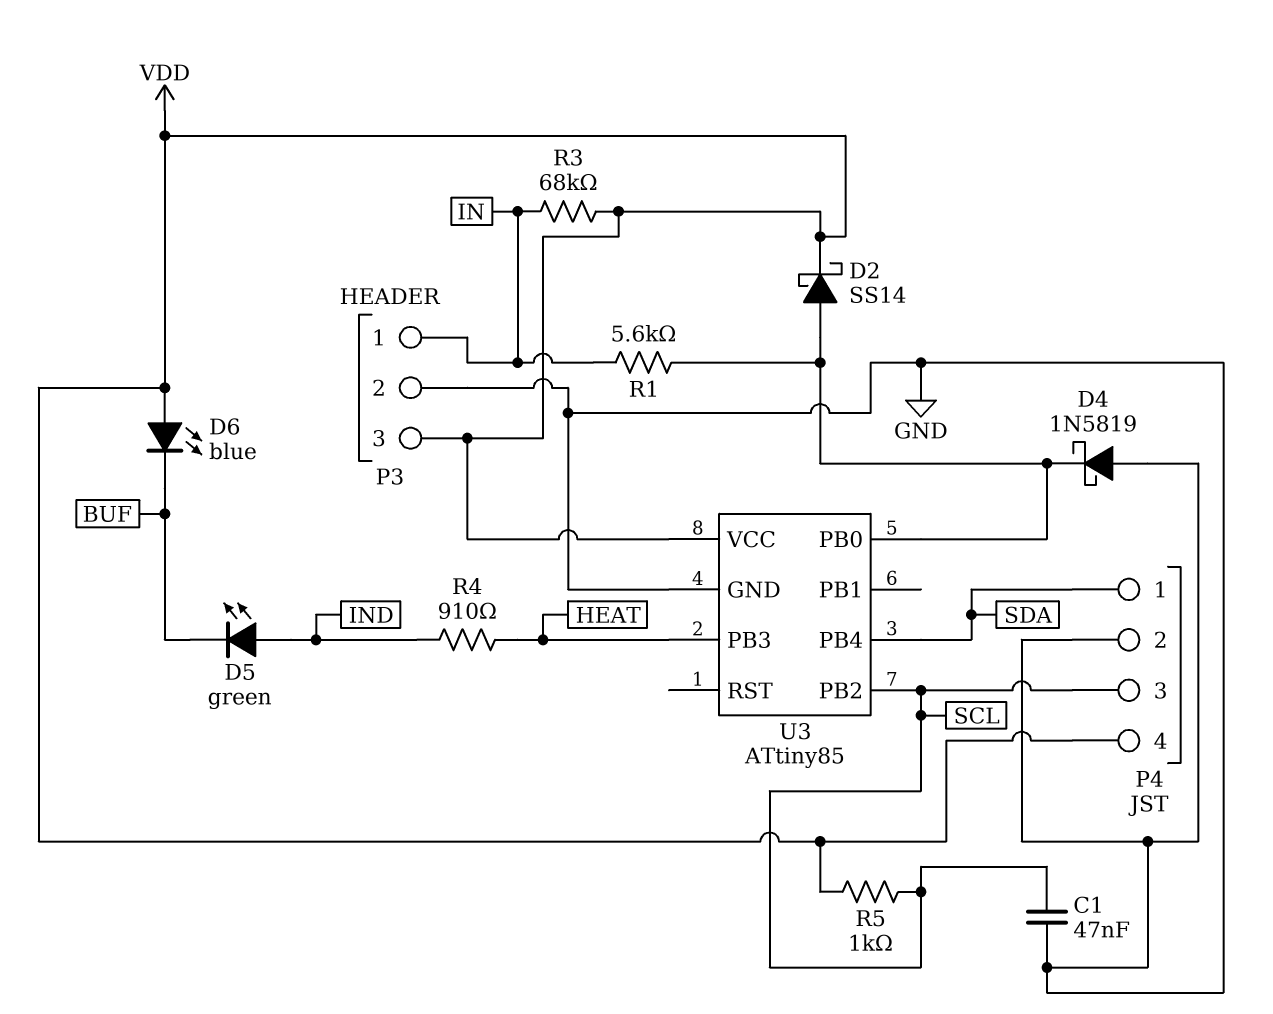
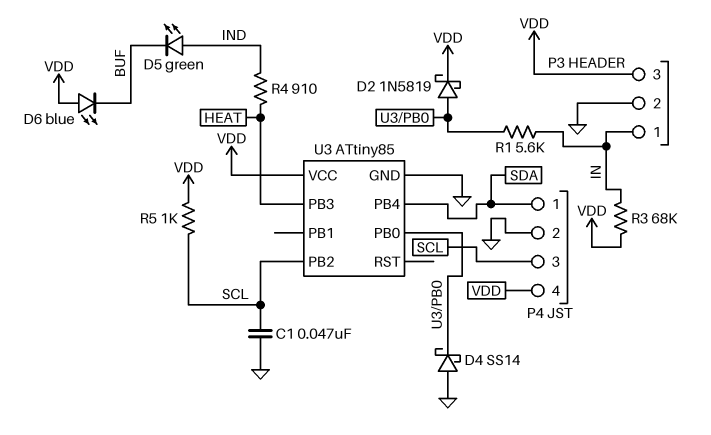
D2: schottky SS14 (A U3/PB0, K VDD) -> schottky 1N5819 (A U3/PB0, K VDD)
D4: schottky 1N5819 (A GND, K U3/PB0) -> schottky SS14 (A GND, K U3/PB0)

